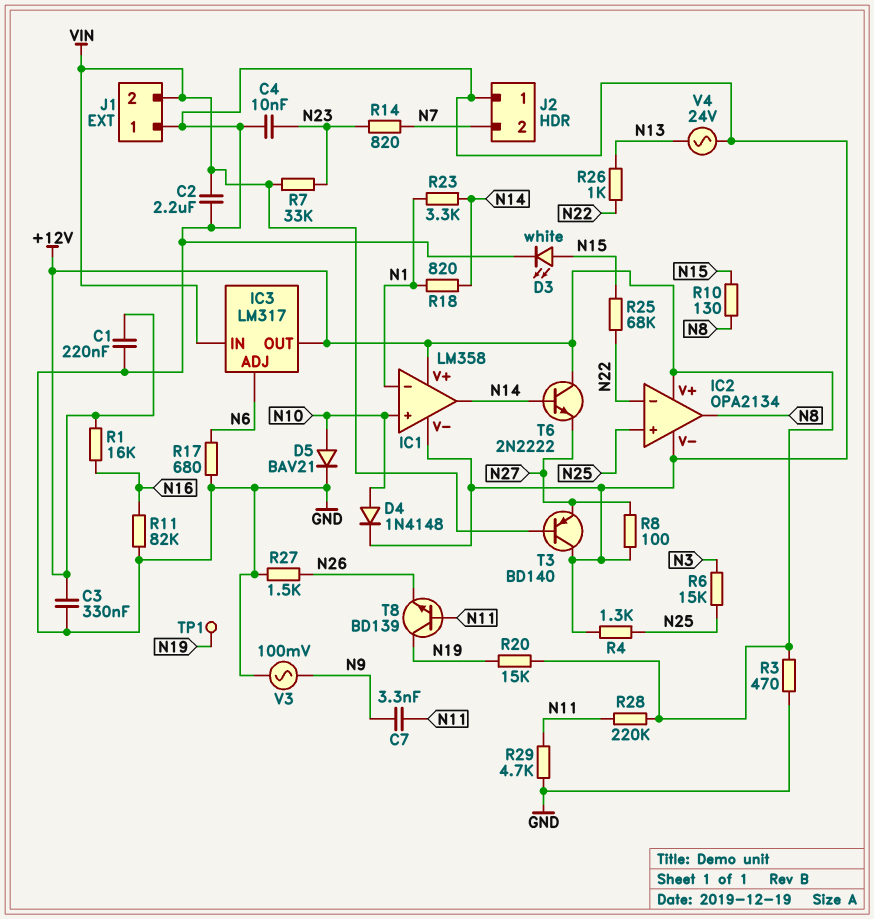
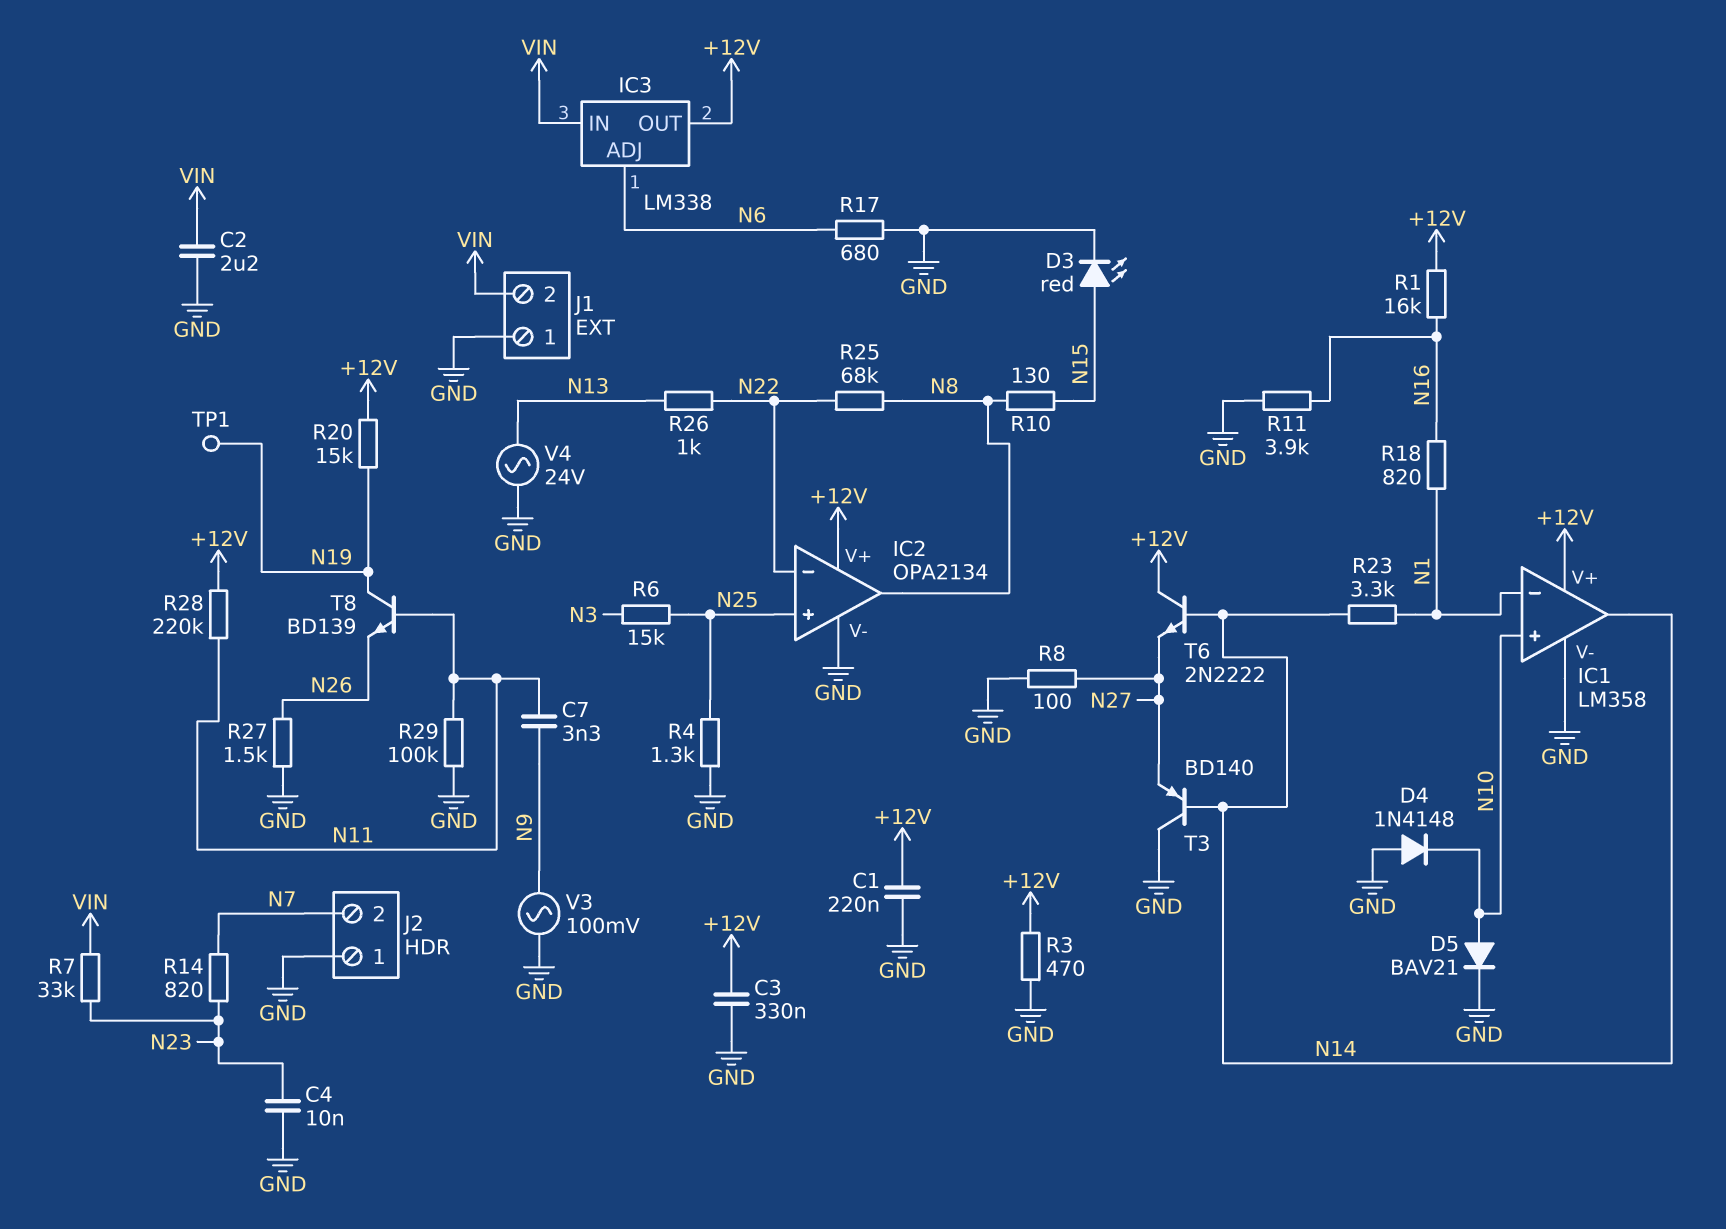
D3: LED white (A N15, K GND) -> LED red (A N15, K GND)
D4: diode 1N4148 (A N10, K GND) -> diode 1N4148 (A GND, K N10)
IC3: LM317 -> LM338
R11: 82k (GND, N16) -> 3.9k (GND, N16)
R18: 820 (N1, N14) -> 820 (N1, N16)
R25: 68k (N15, N22) -> 68k (N8, N22)
R29: 4.7k (GND, N11) -> 100k (GND, N11)
T3: PNP BD140 (B VIN, C GND, E N27) -> PNP BD140 (B N14, C GND, E N27)

